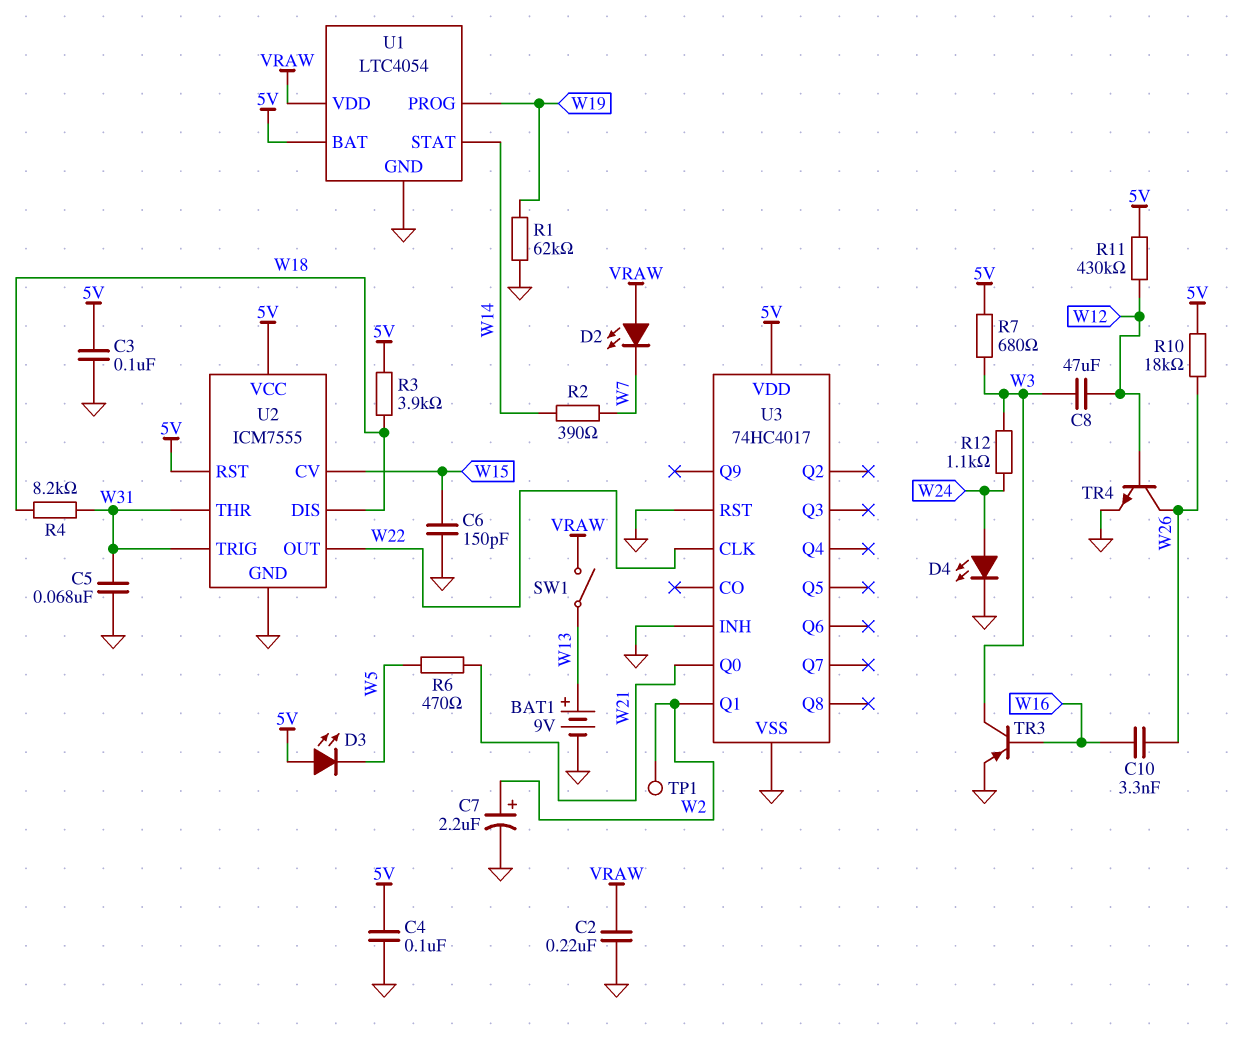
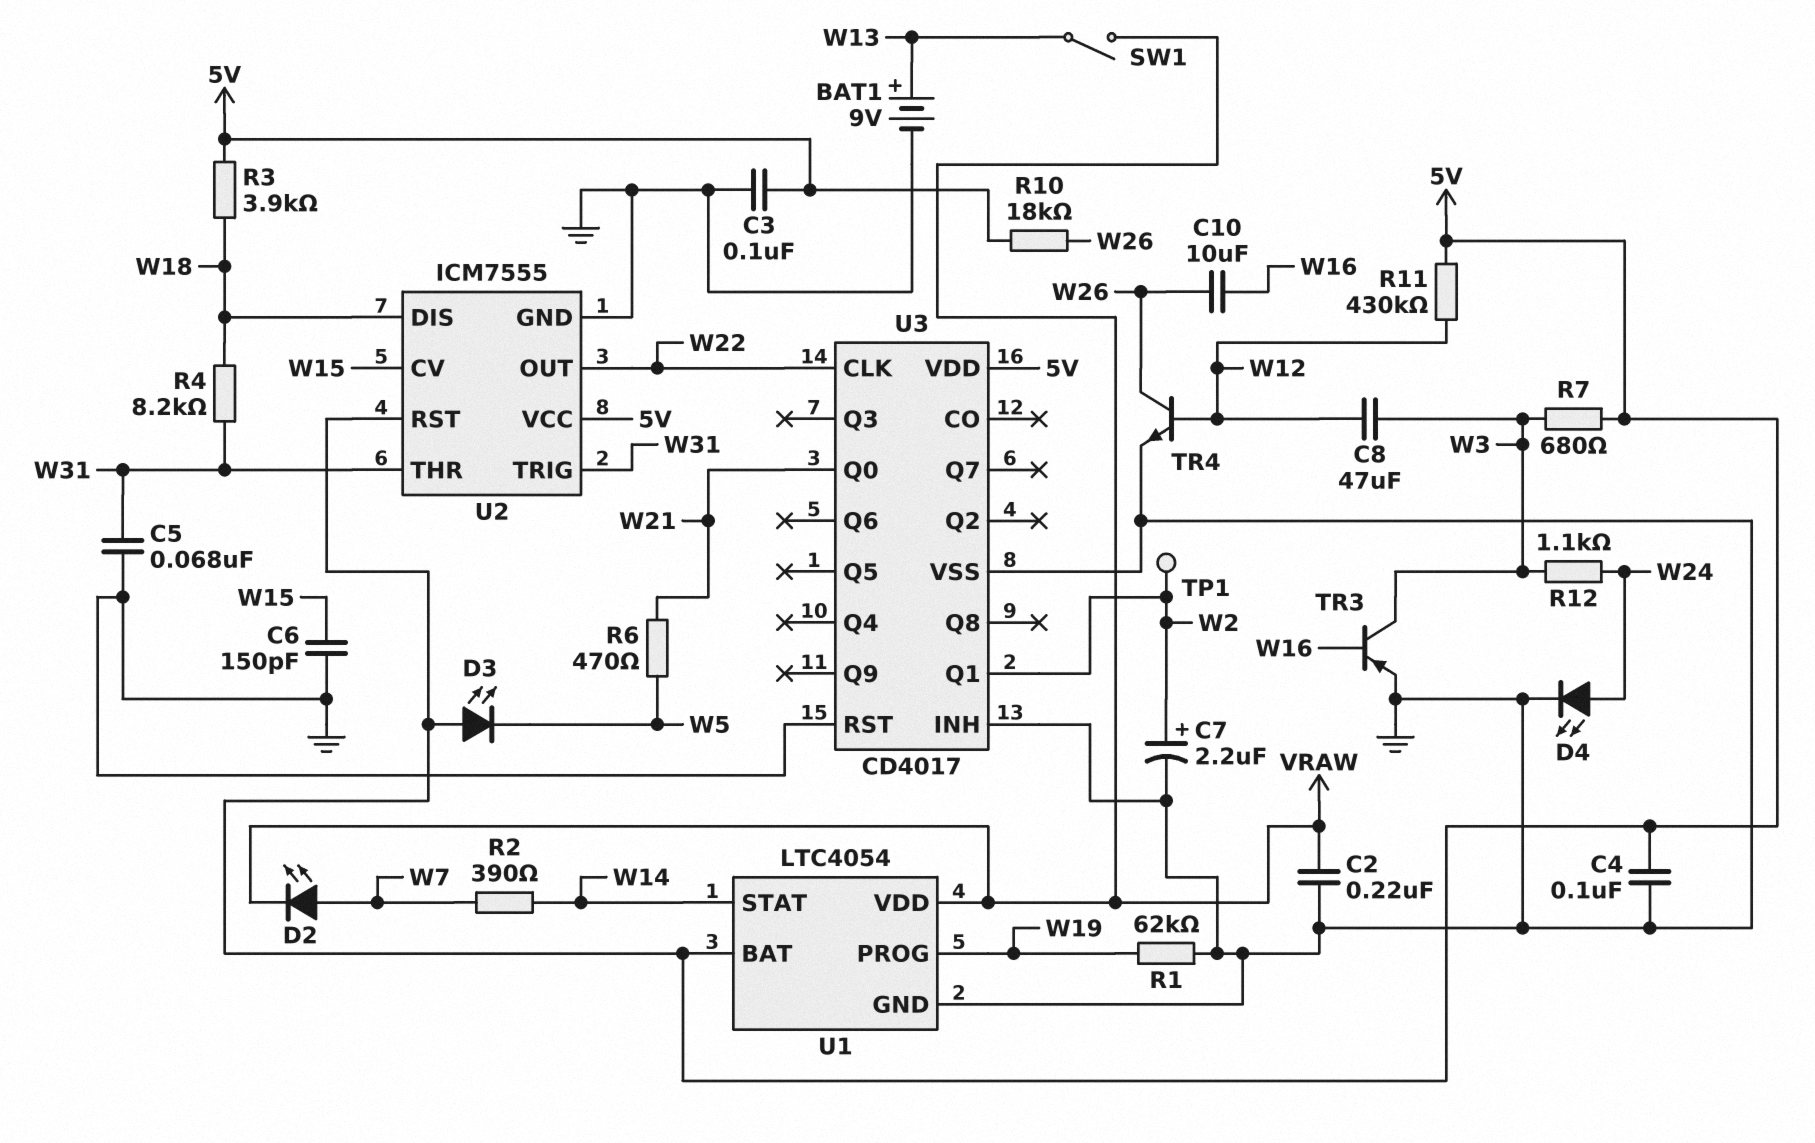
C10: 3.3nF (W16, W26) -> 10uF (W16, W26)
D2: LED (A VRAW, K W7) -> LED (A W7, K VRAW)
U3: 74HC4017 -> CD4017

